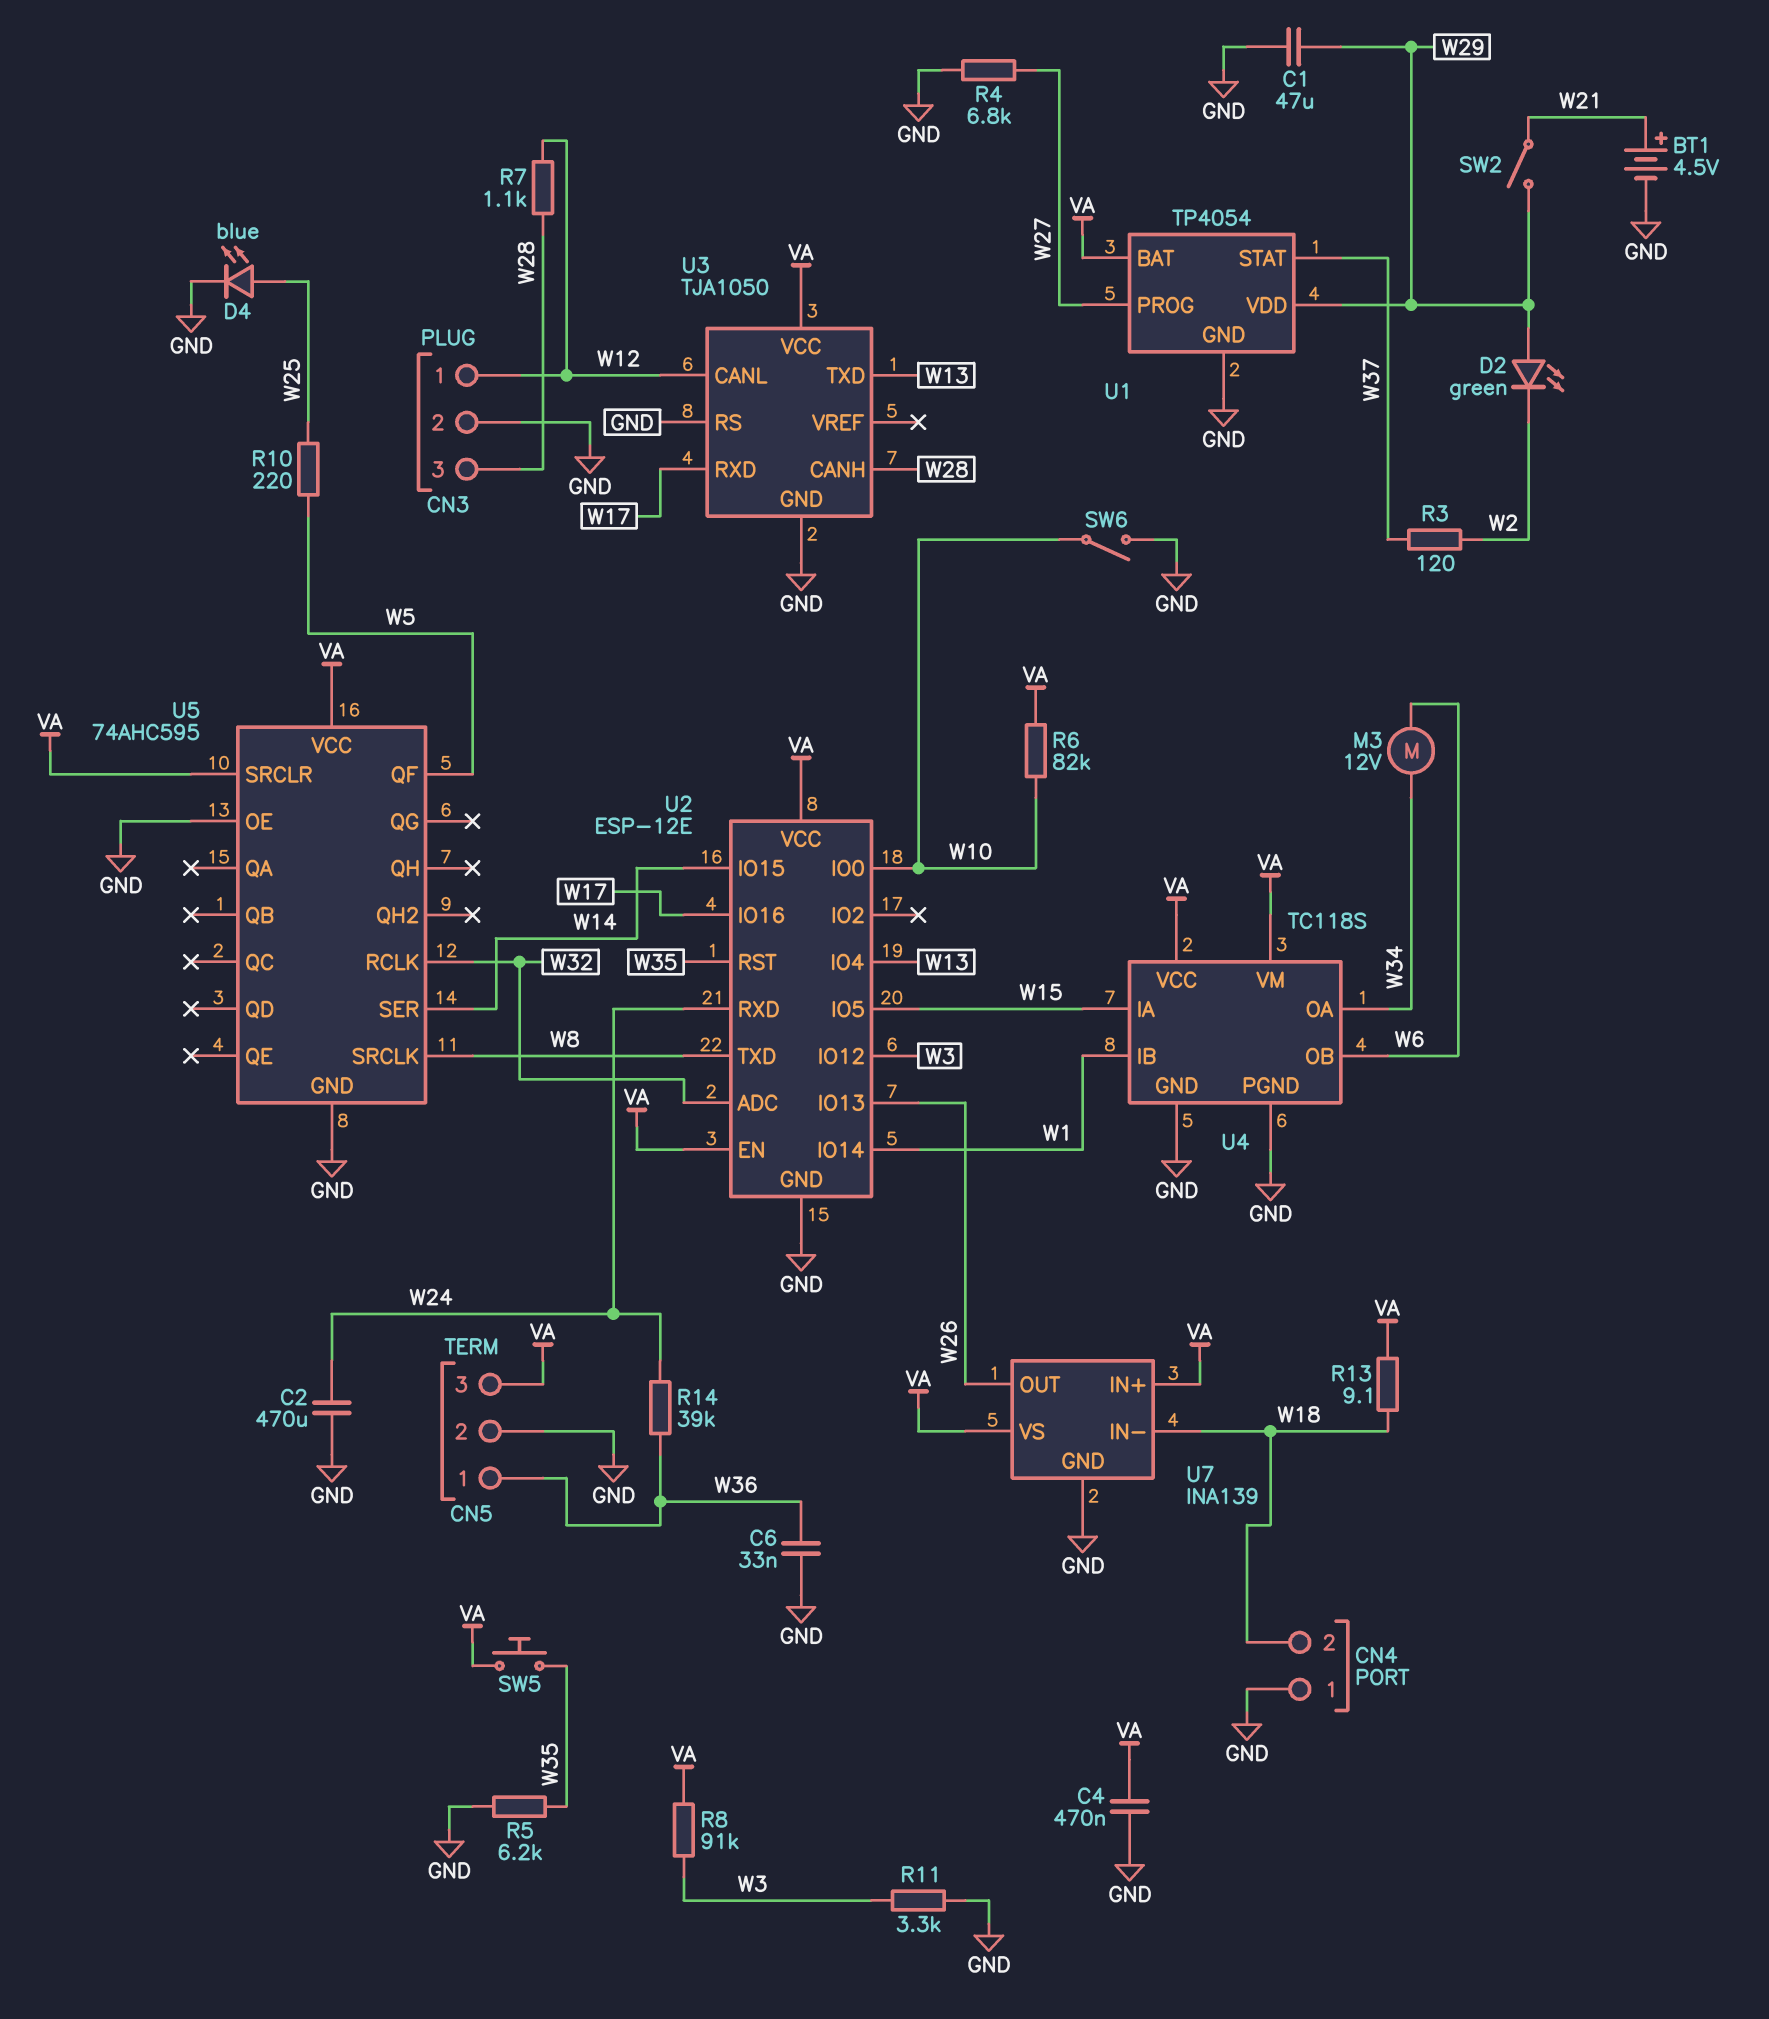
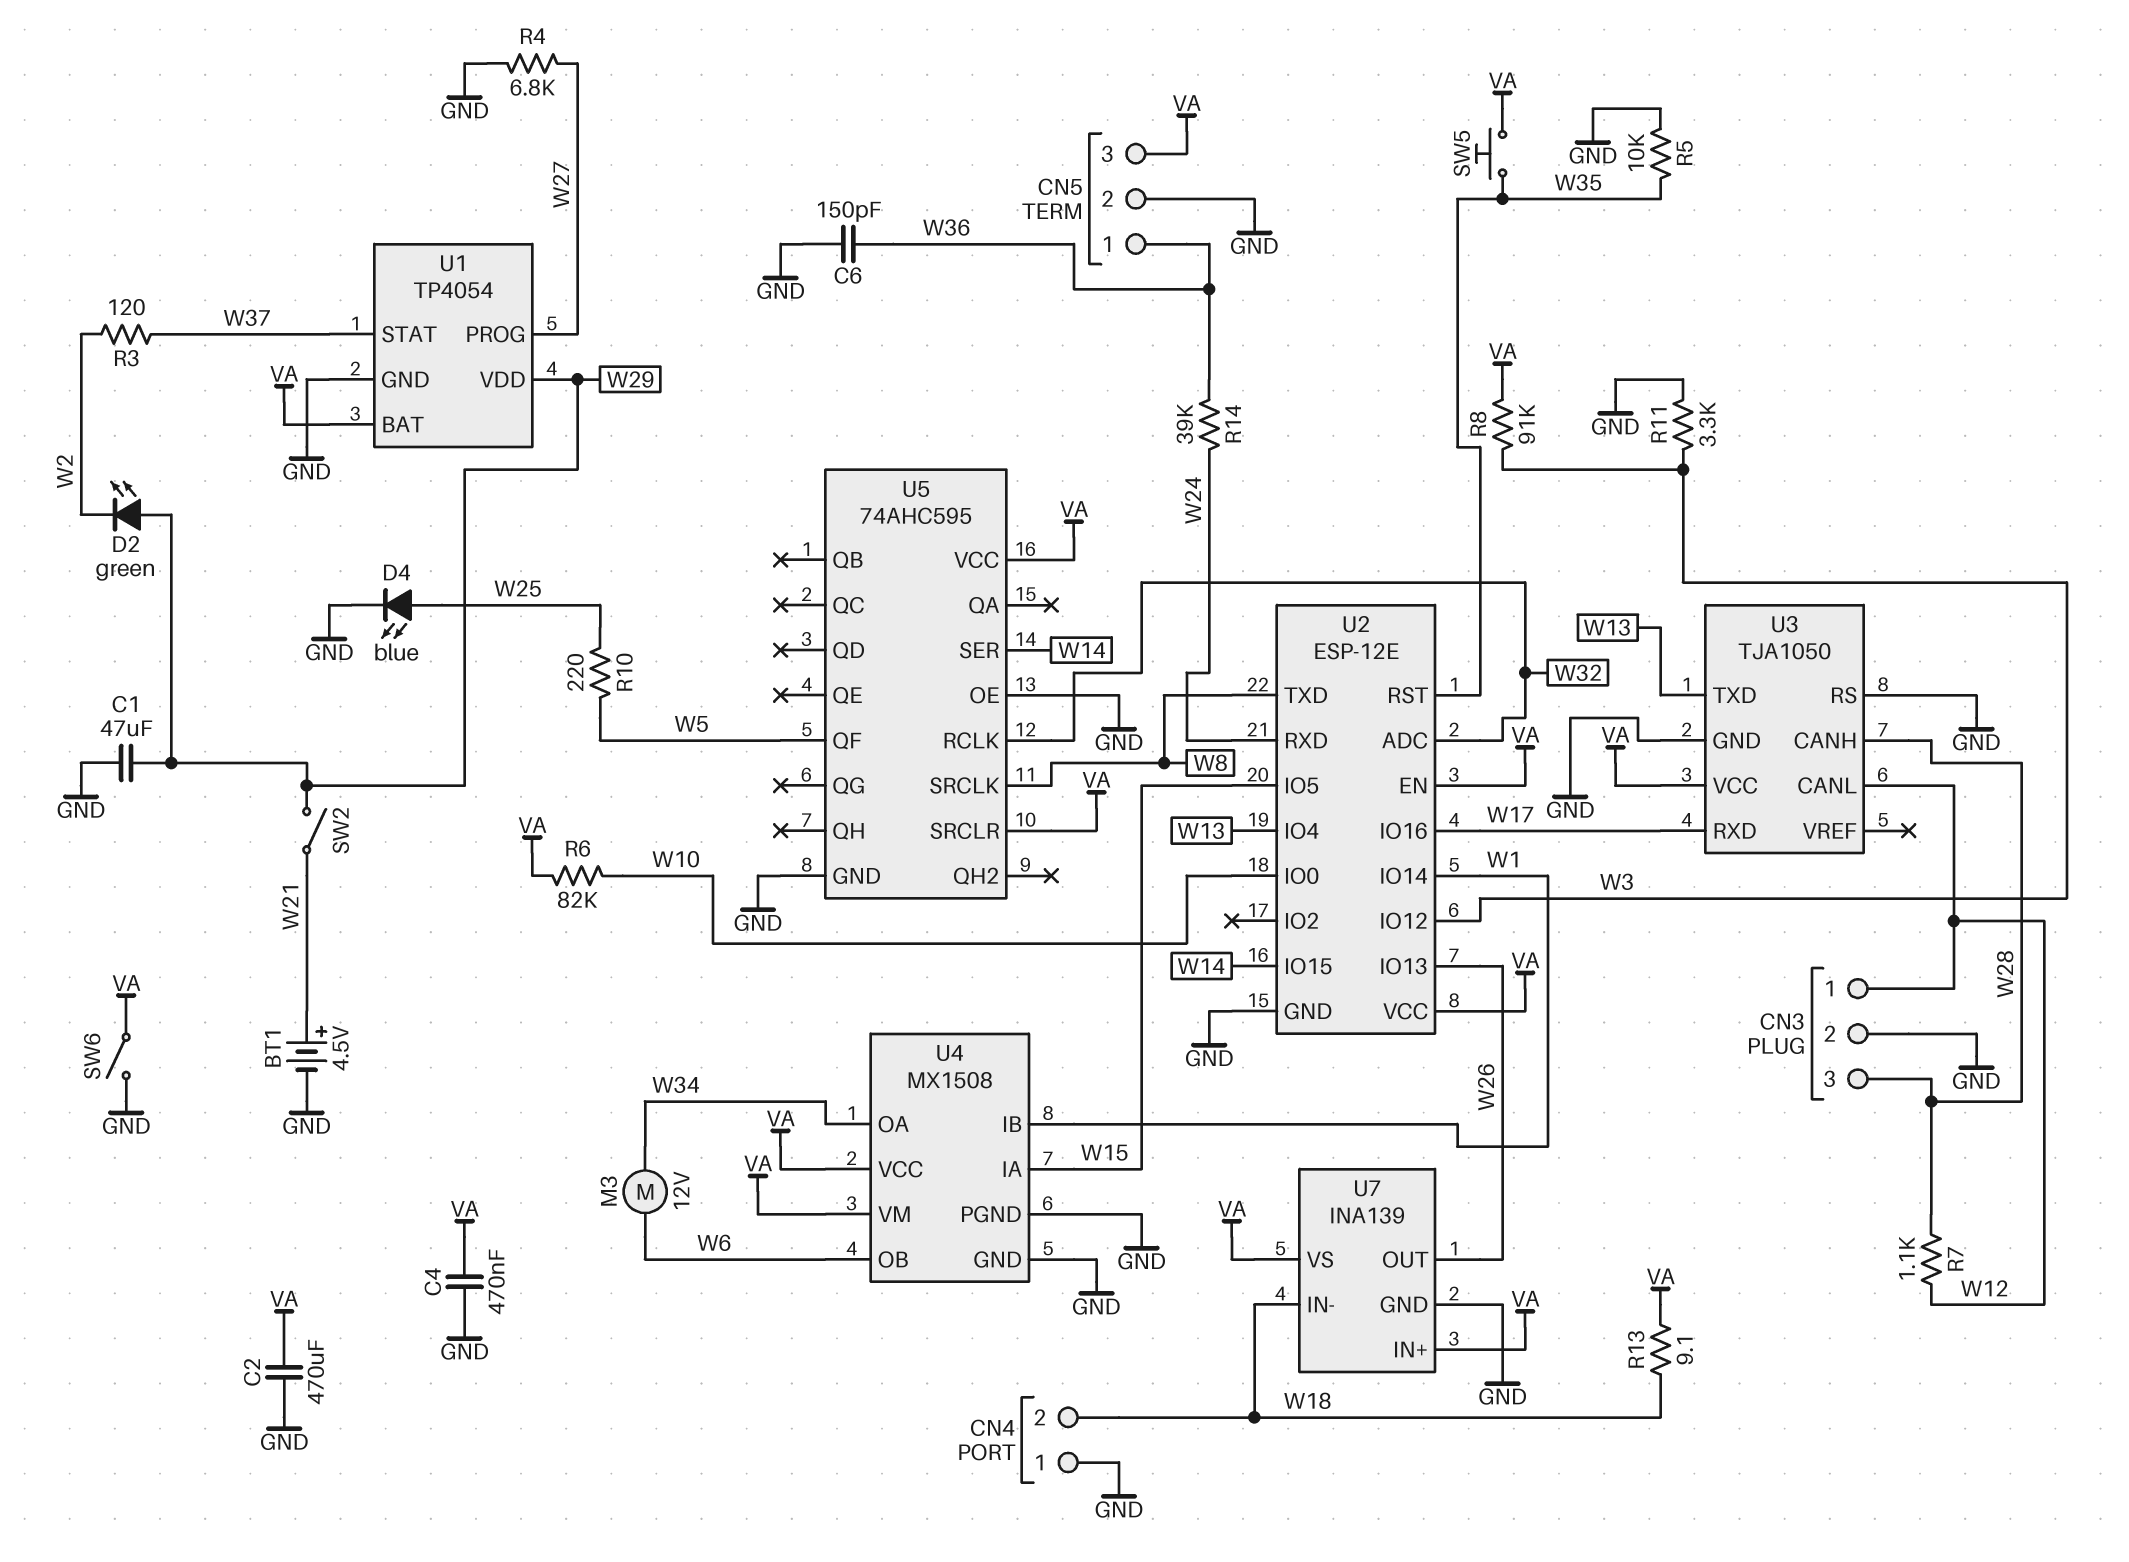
C2: 470uF (GND, W24) -> 470uF (GND, VA)
C6: 33nF (GND, W36) -> 150pF (GND, W36)
R5: 6.2k (GND, W35) -> 10k (GND, W35)
SW6: switch (GND, W10) -> switch (GND, VA)
U4: TC118S -> MX1508

